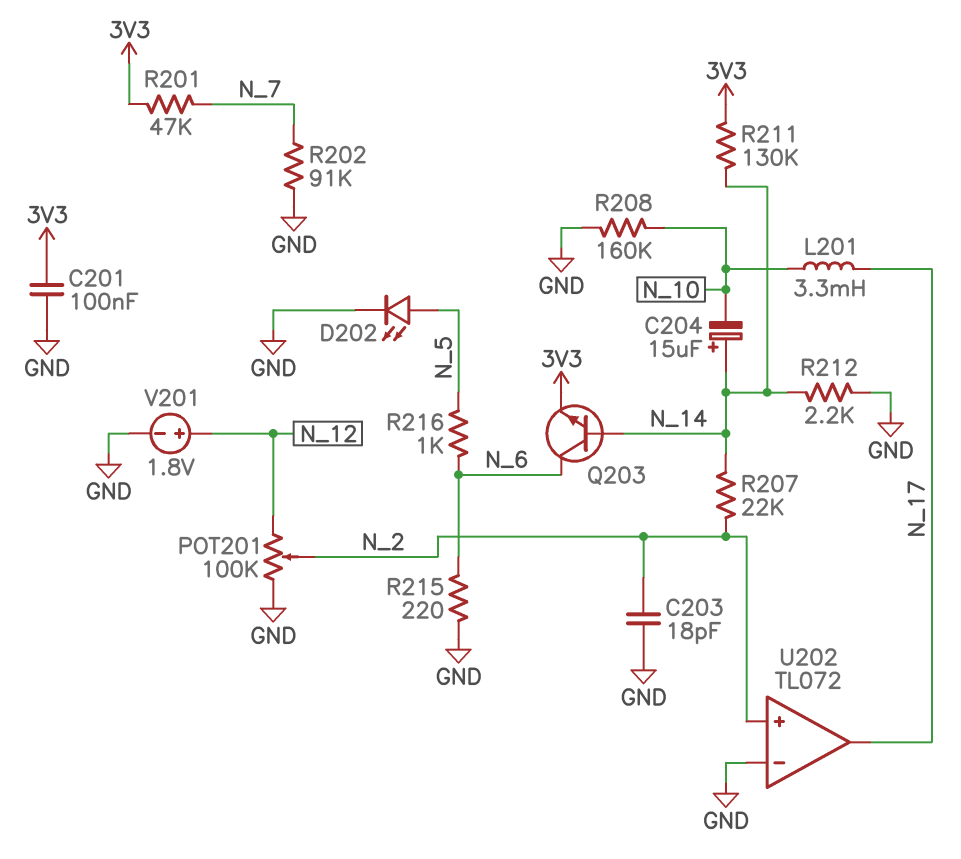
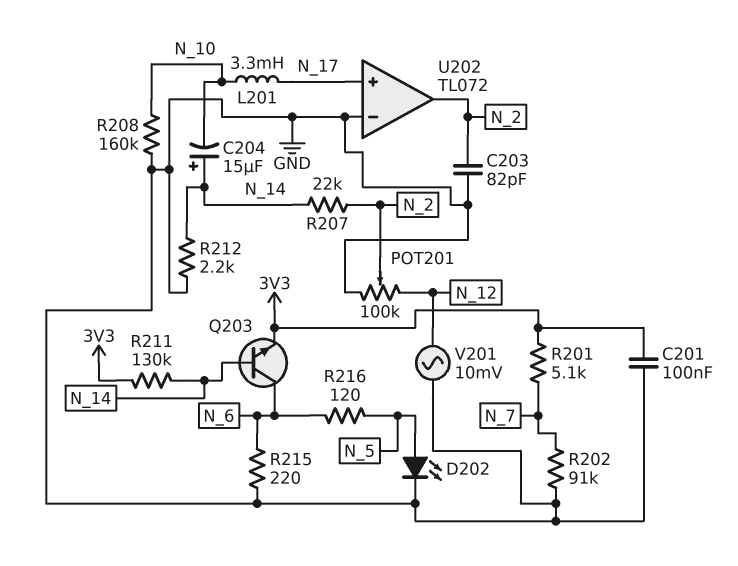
C203: 18pF (GND, N_2) -> 82pF (GND, N_2)
R201: 47k (3V3, N_7) -> 5.1k (3V3, N_7)
R216: 1k (N_5, N_6) -> 120 (N_5, N_6)
U202 pin in+: N_2 -> N_17
U202 pin out: N_17 -> N_2
V201: 1.8V (plus N_12, minus GND) -> AC 10mV (GND, N_12)

